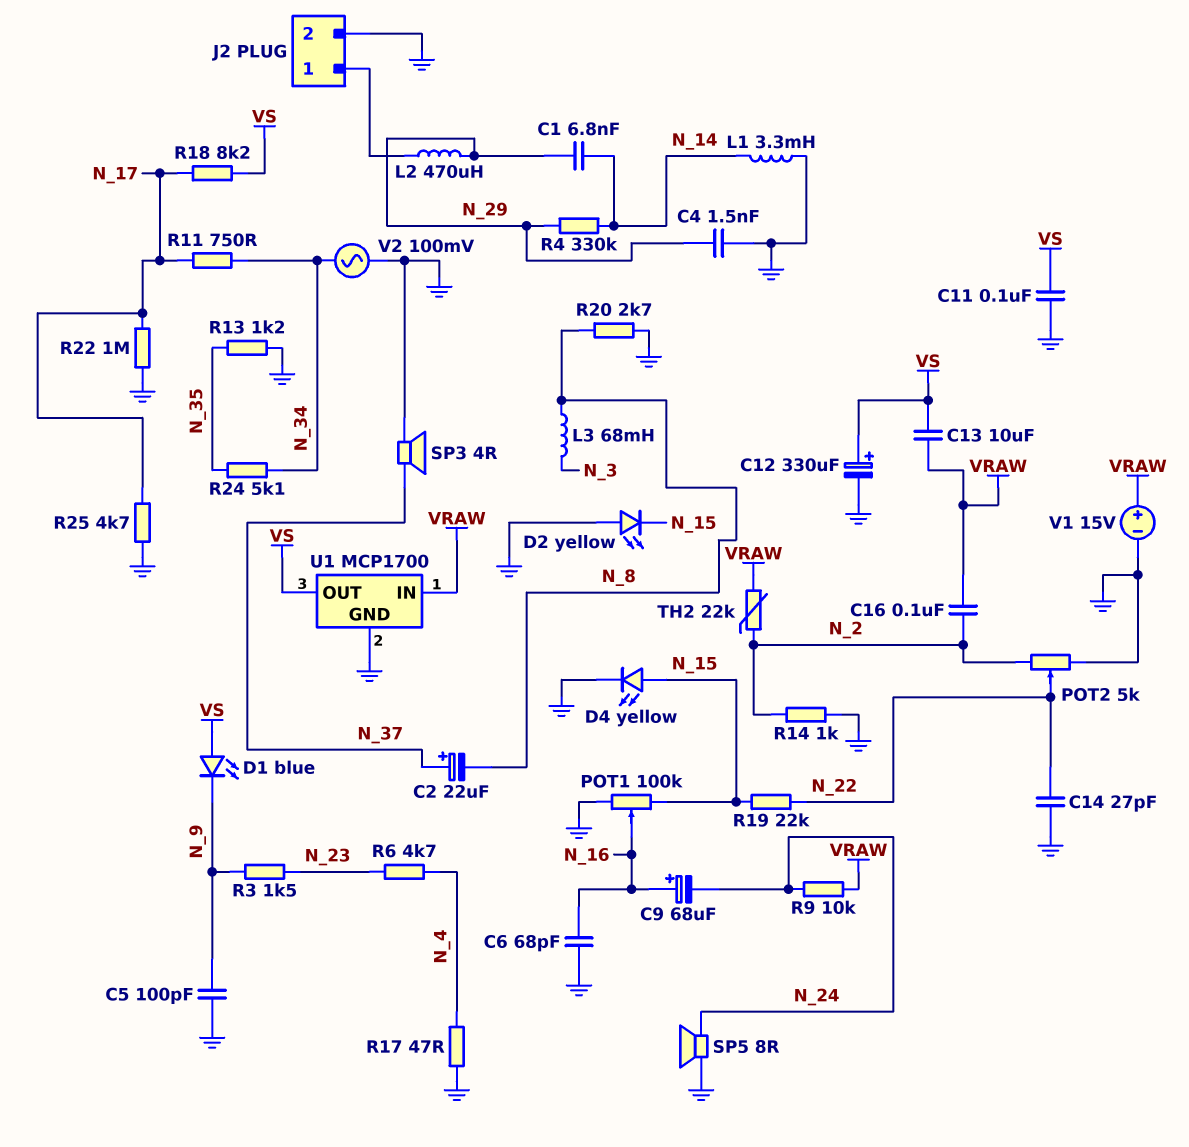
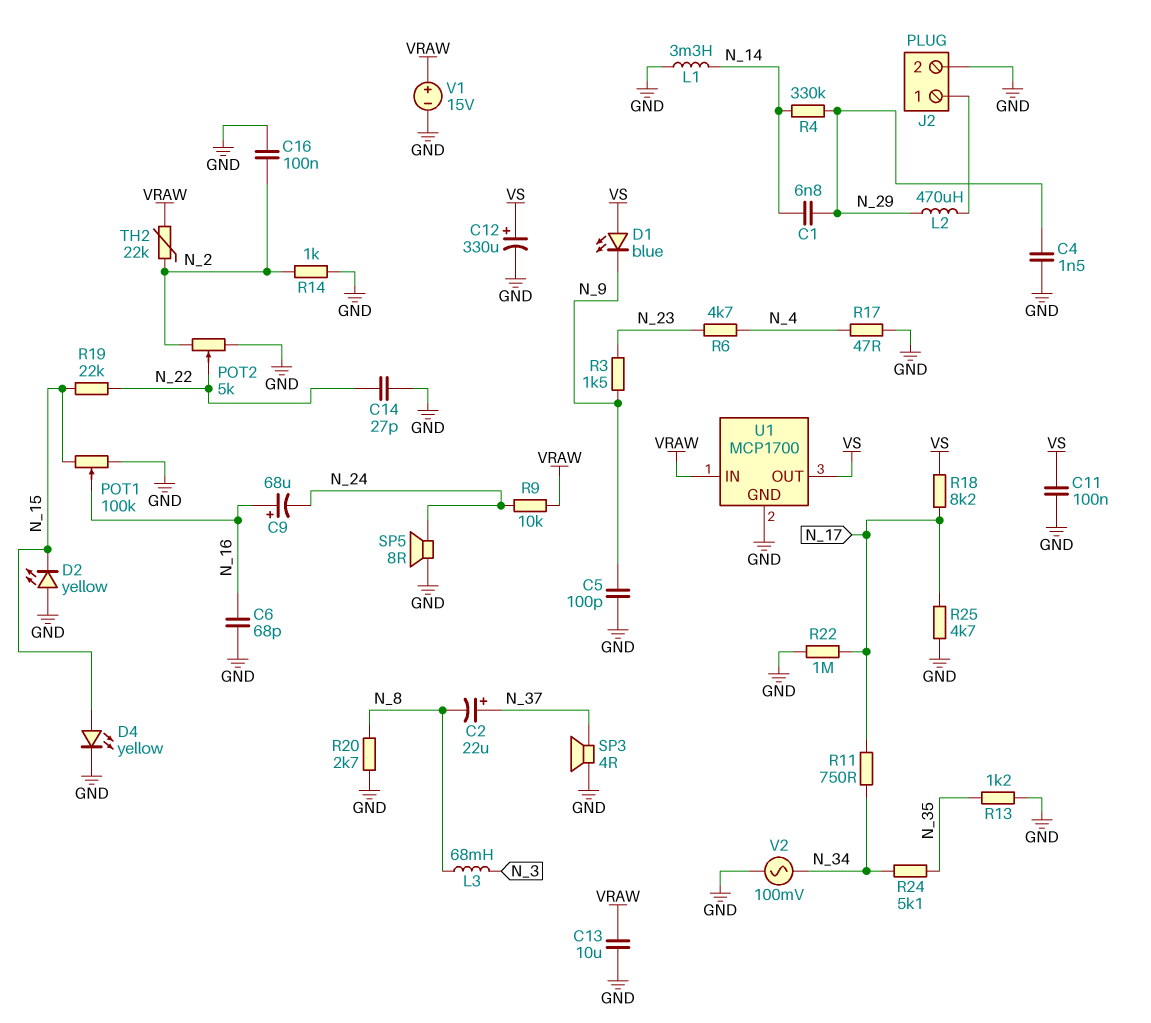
C13: 10uF (VRAW, VS) -> 10uF (GND, VRAW)
C16: 100nF (N_2, VRAW) -> 100nF (GND, N_2)

